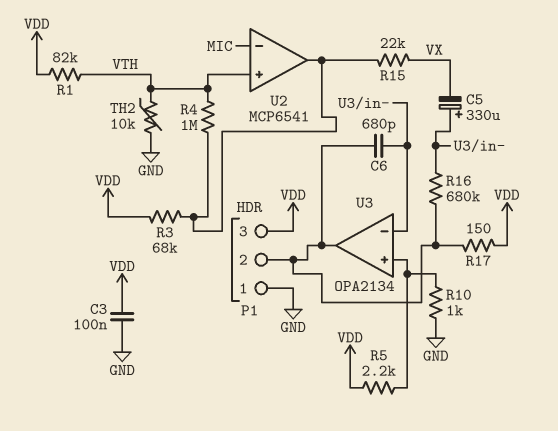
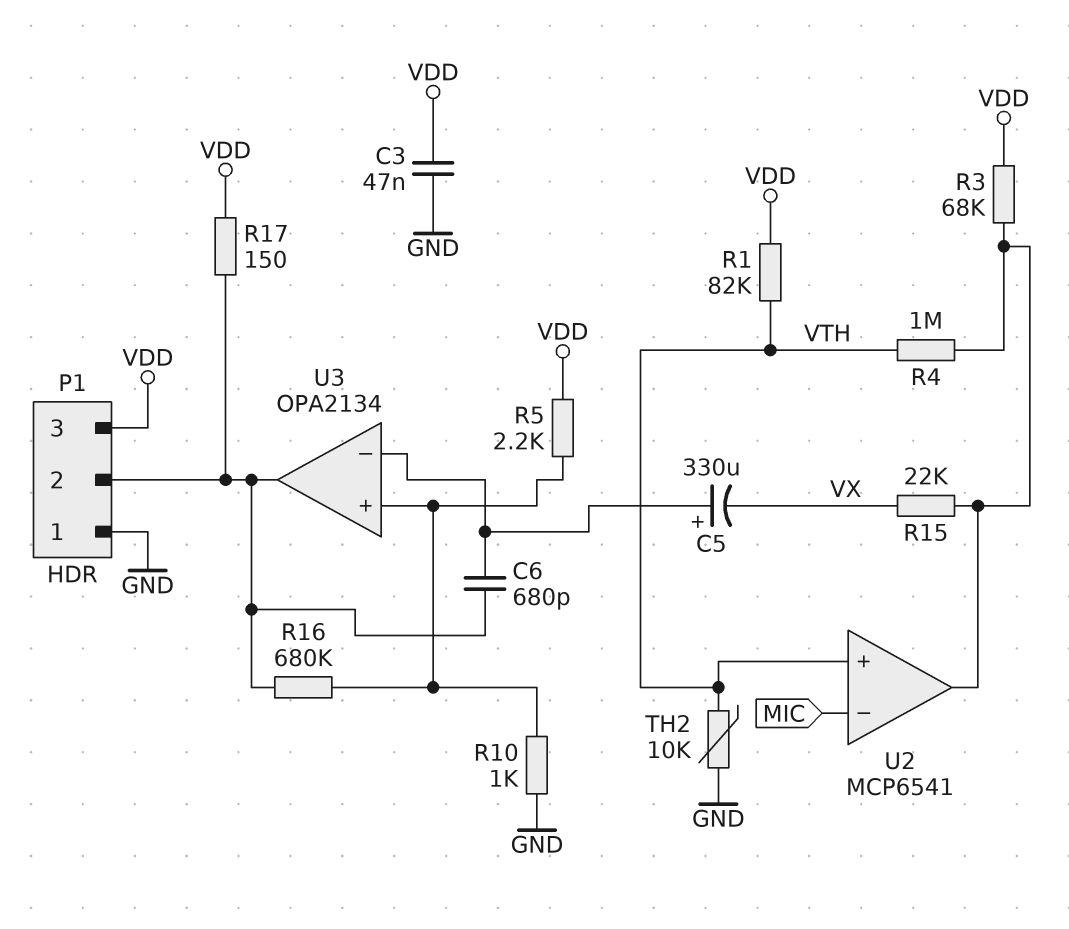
C3: 100nF (GND, VDD) -> 47nF (GND, VDD)
R16: 680k (P1/2, U3/in-) -> 680k (P1/2, U3/in+)

